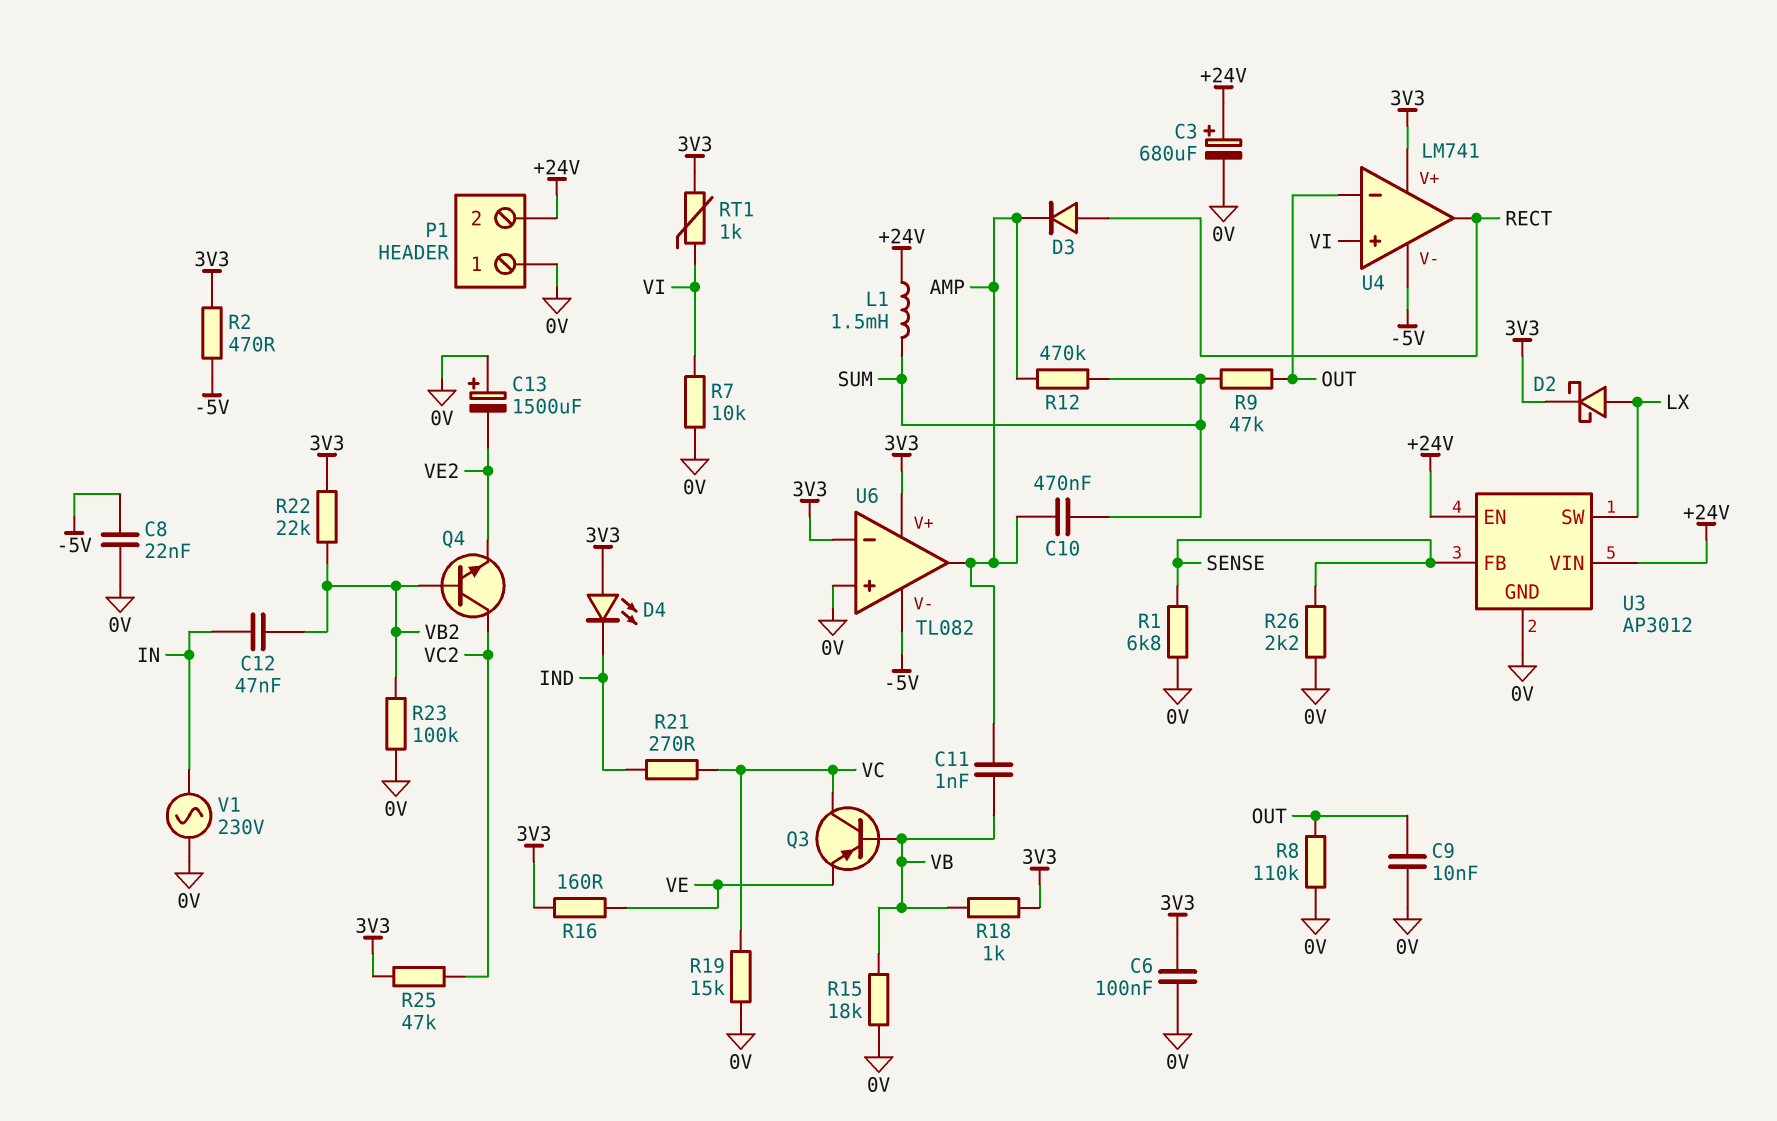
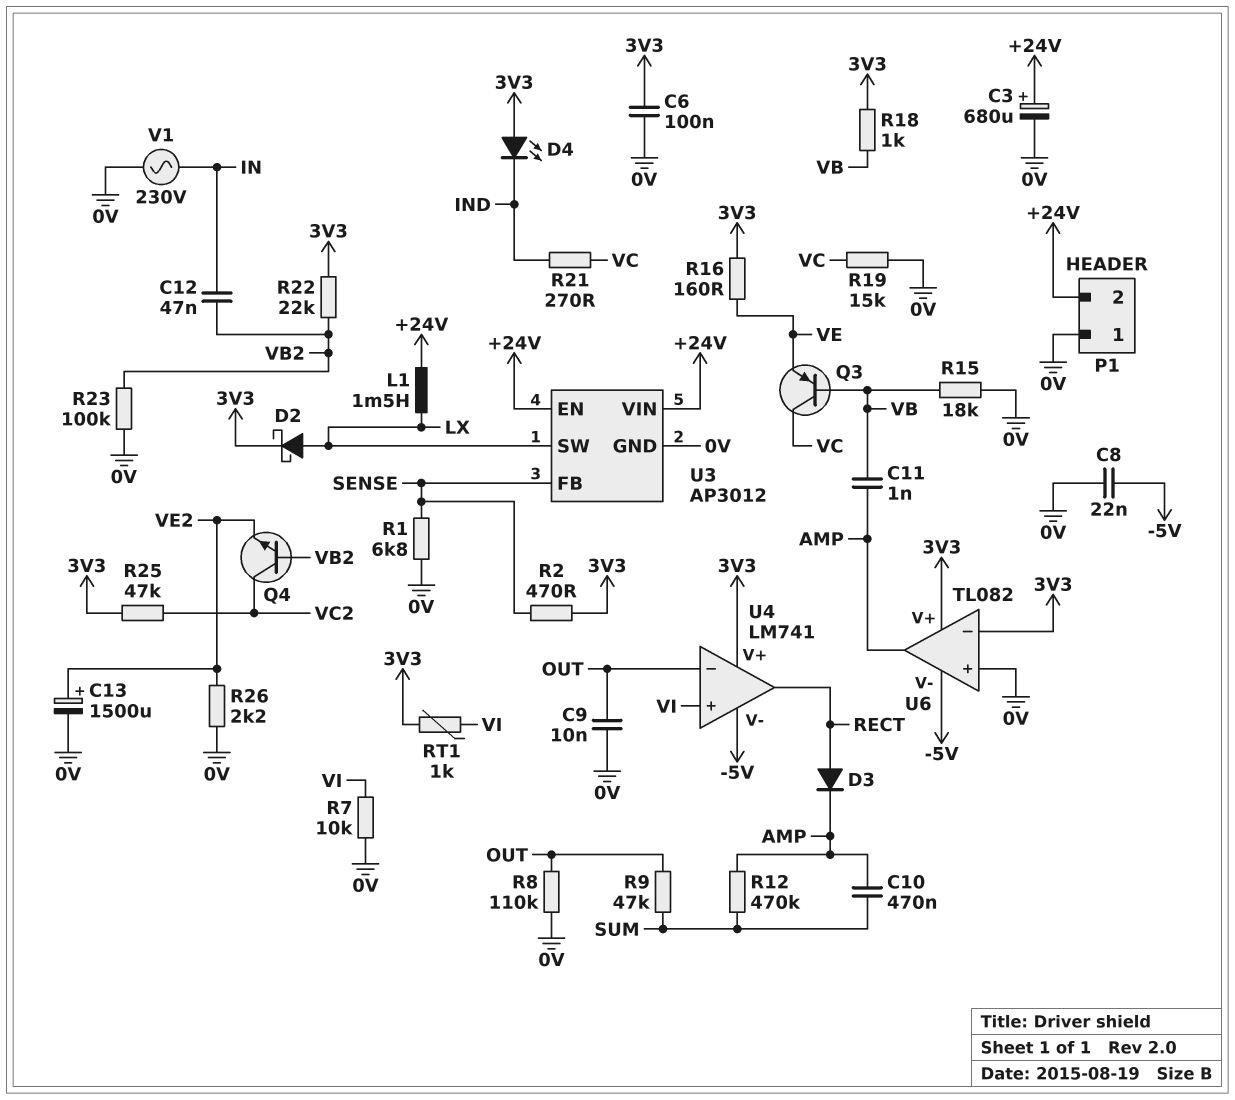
C13: 1500uF (plus 0V, minus VE2) -> 1500uF (plus VE2, minus 0V)
L1: 1.5mH (+24V, SUM) -> 1.5mH (+24V, LX)
R2: 470 (-5V, 3V3) -> 470 (3V3, SENSE)
R26: 2.2k (0V, SENSE) -> 2.2k (0V, VE2)

